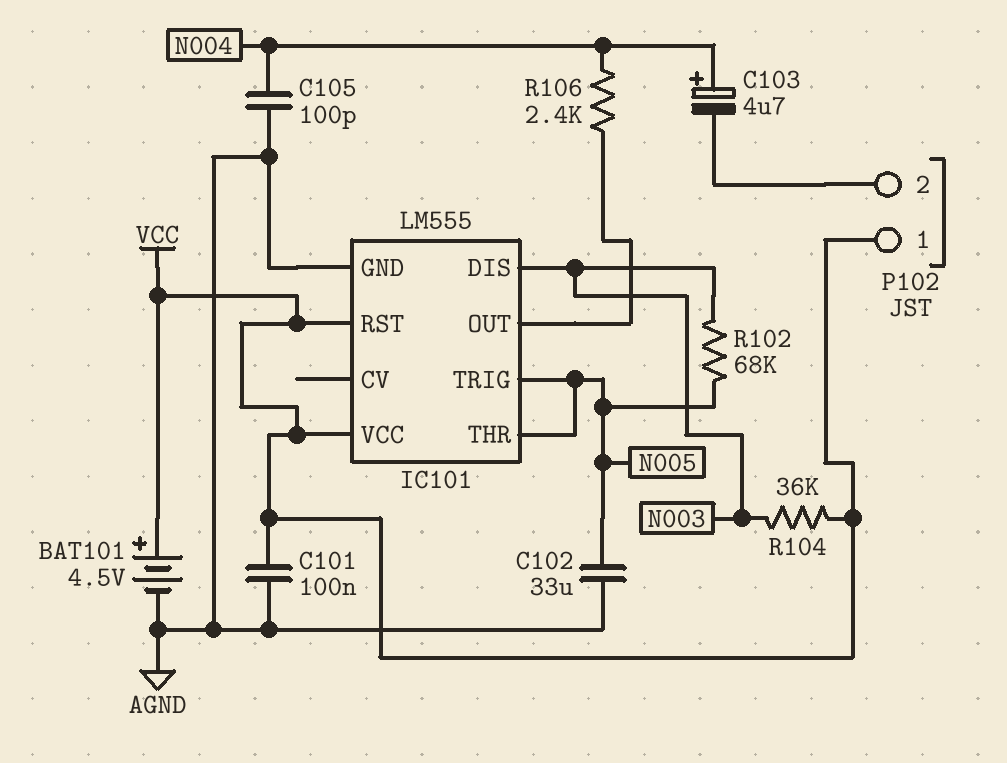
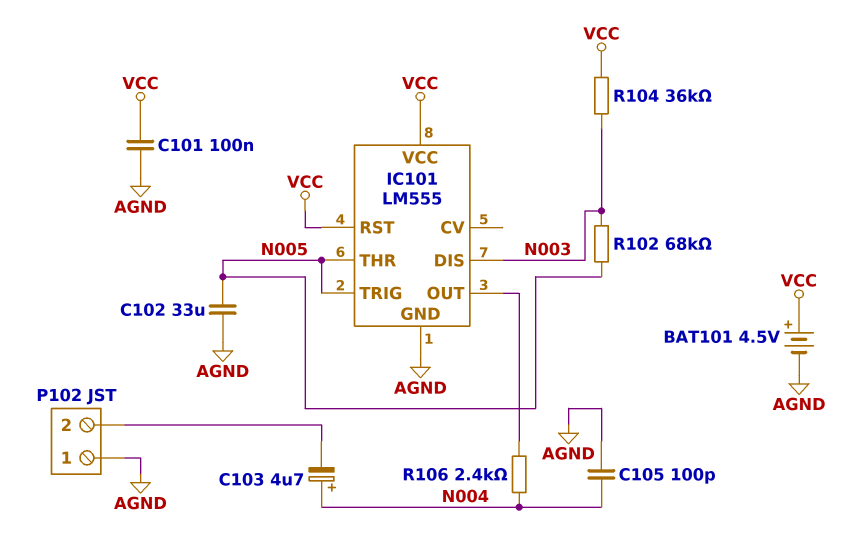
P102 pin 1: VCC -> AGND

